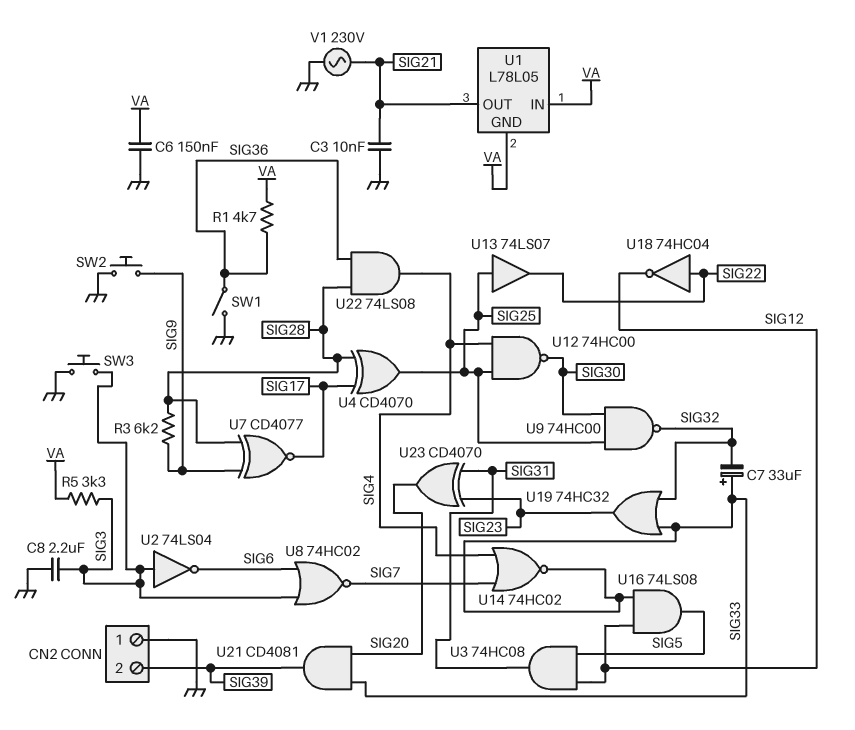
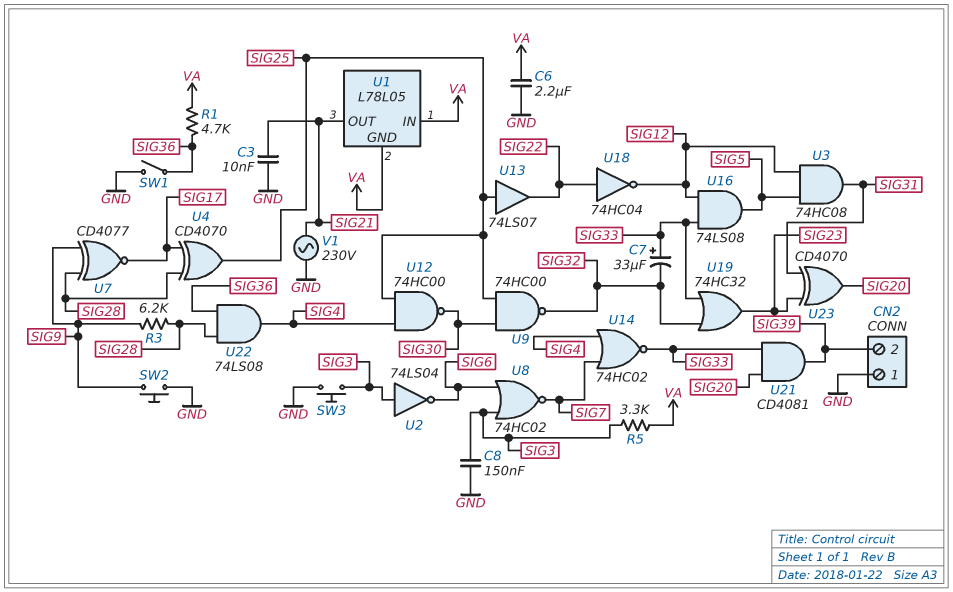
C6: 150nF (GND, VA) -> 2.2uF (GND, VA)
C8: 2.2uF (GND, SIG3) -> 150nF (GND, SIG3)

